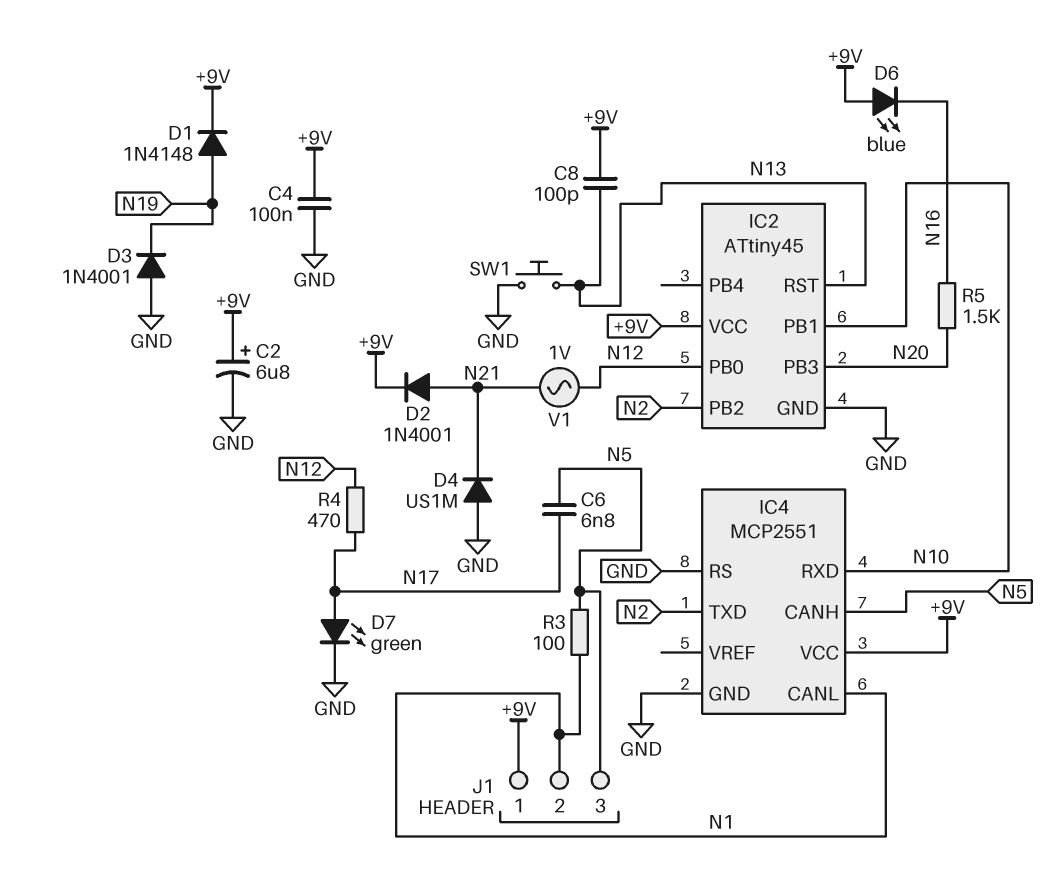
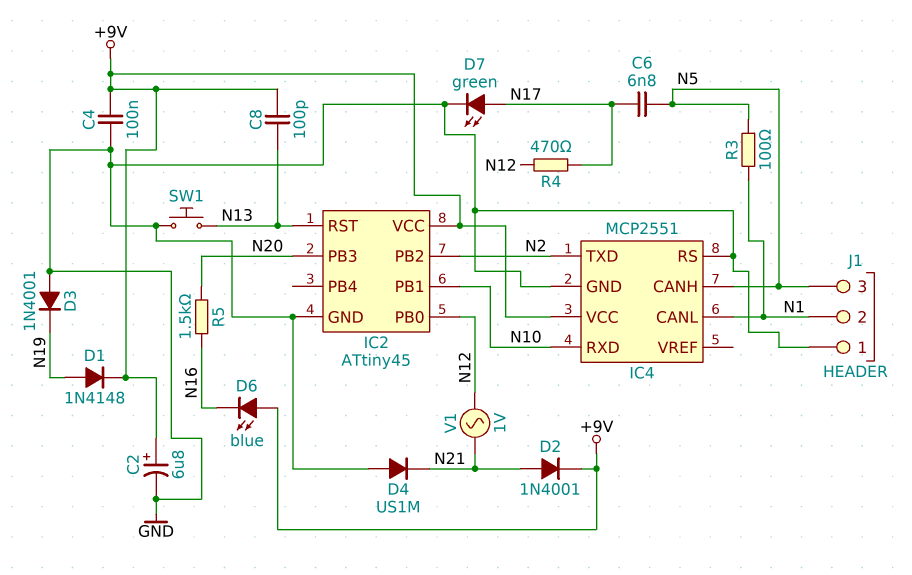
J1 pin 1: +9V -> GND

